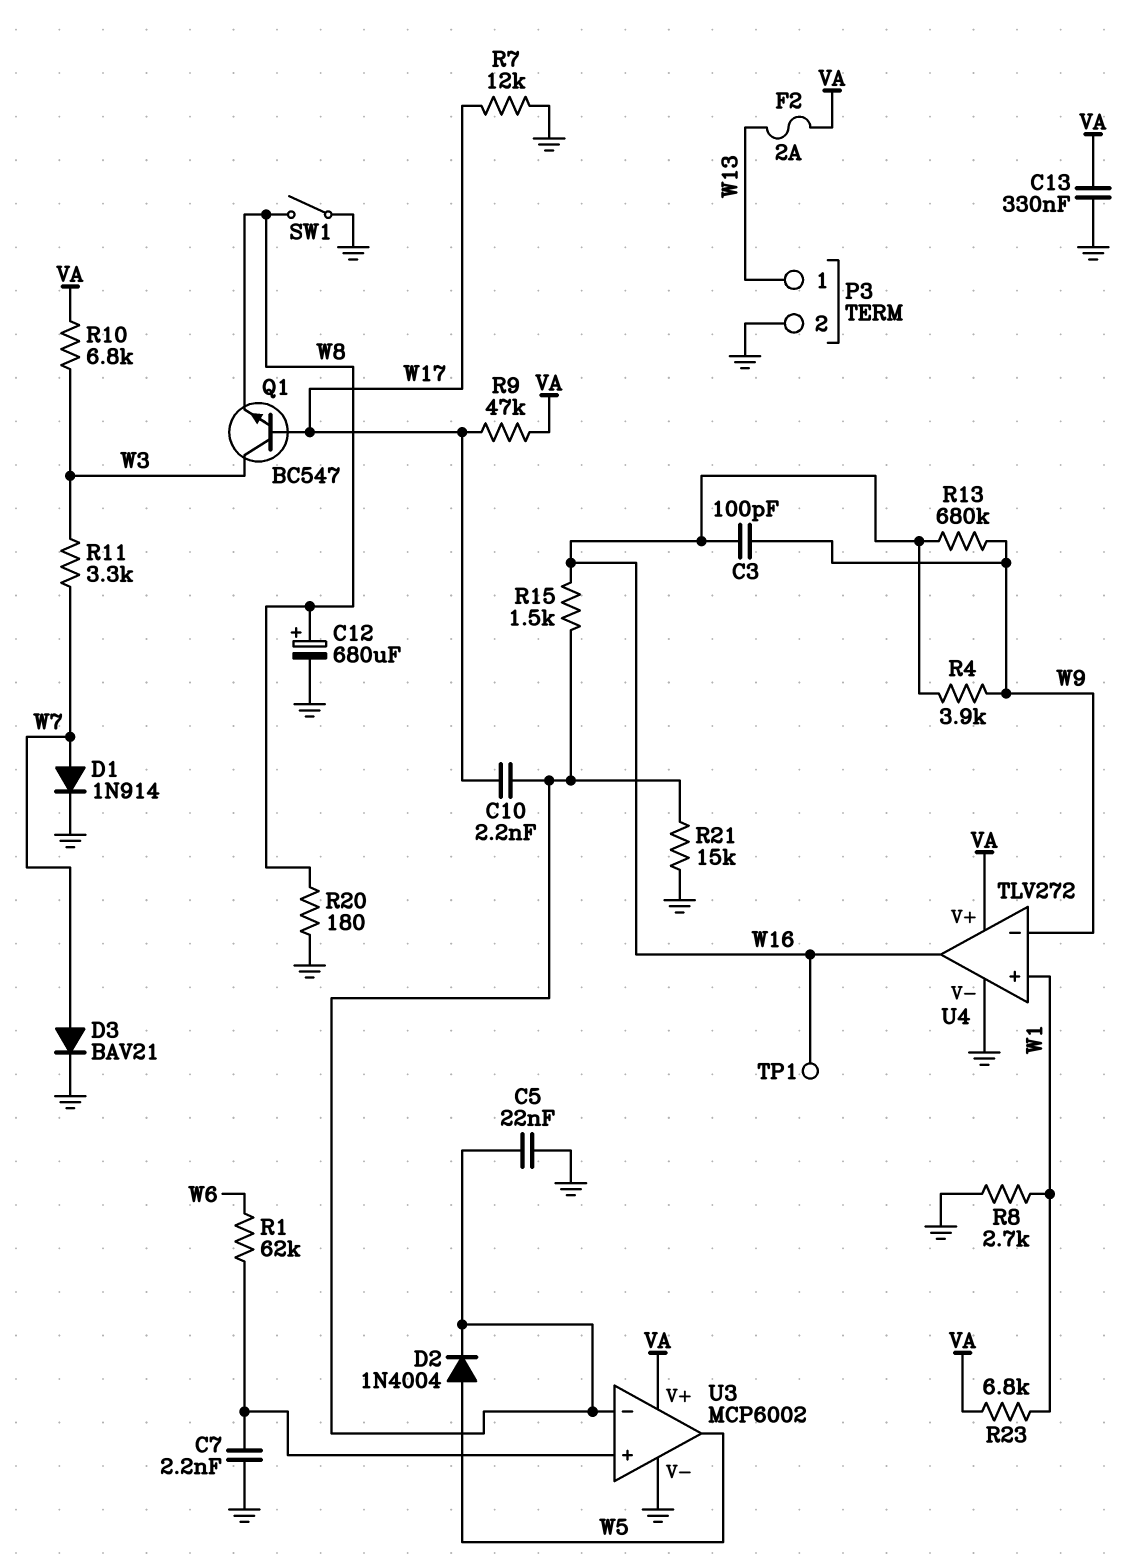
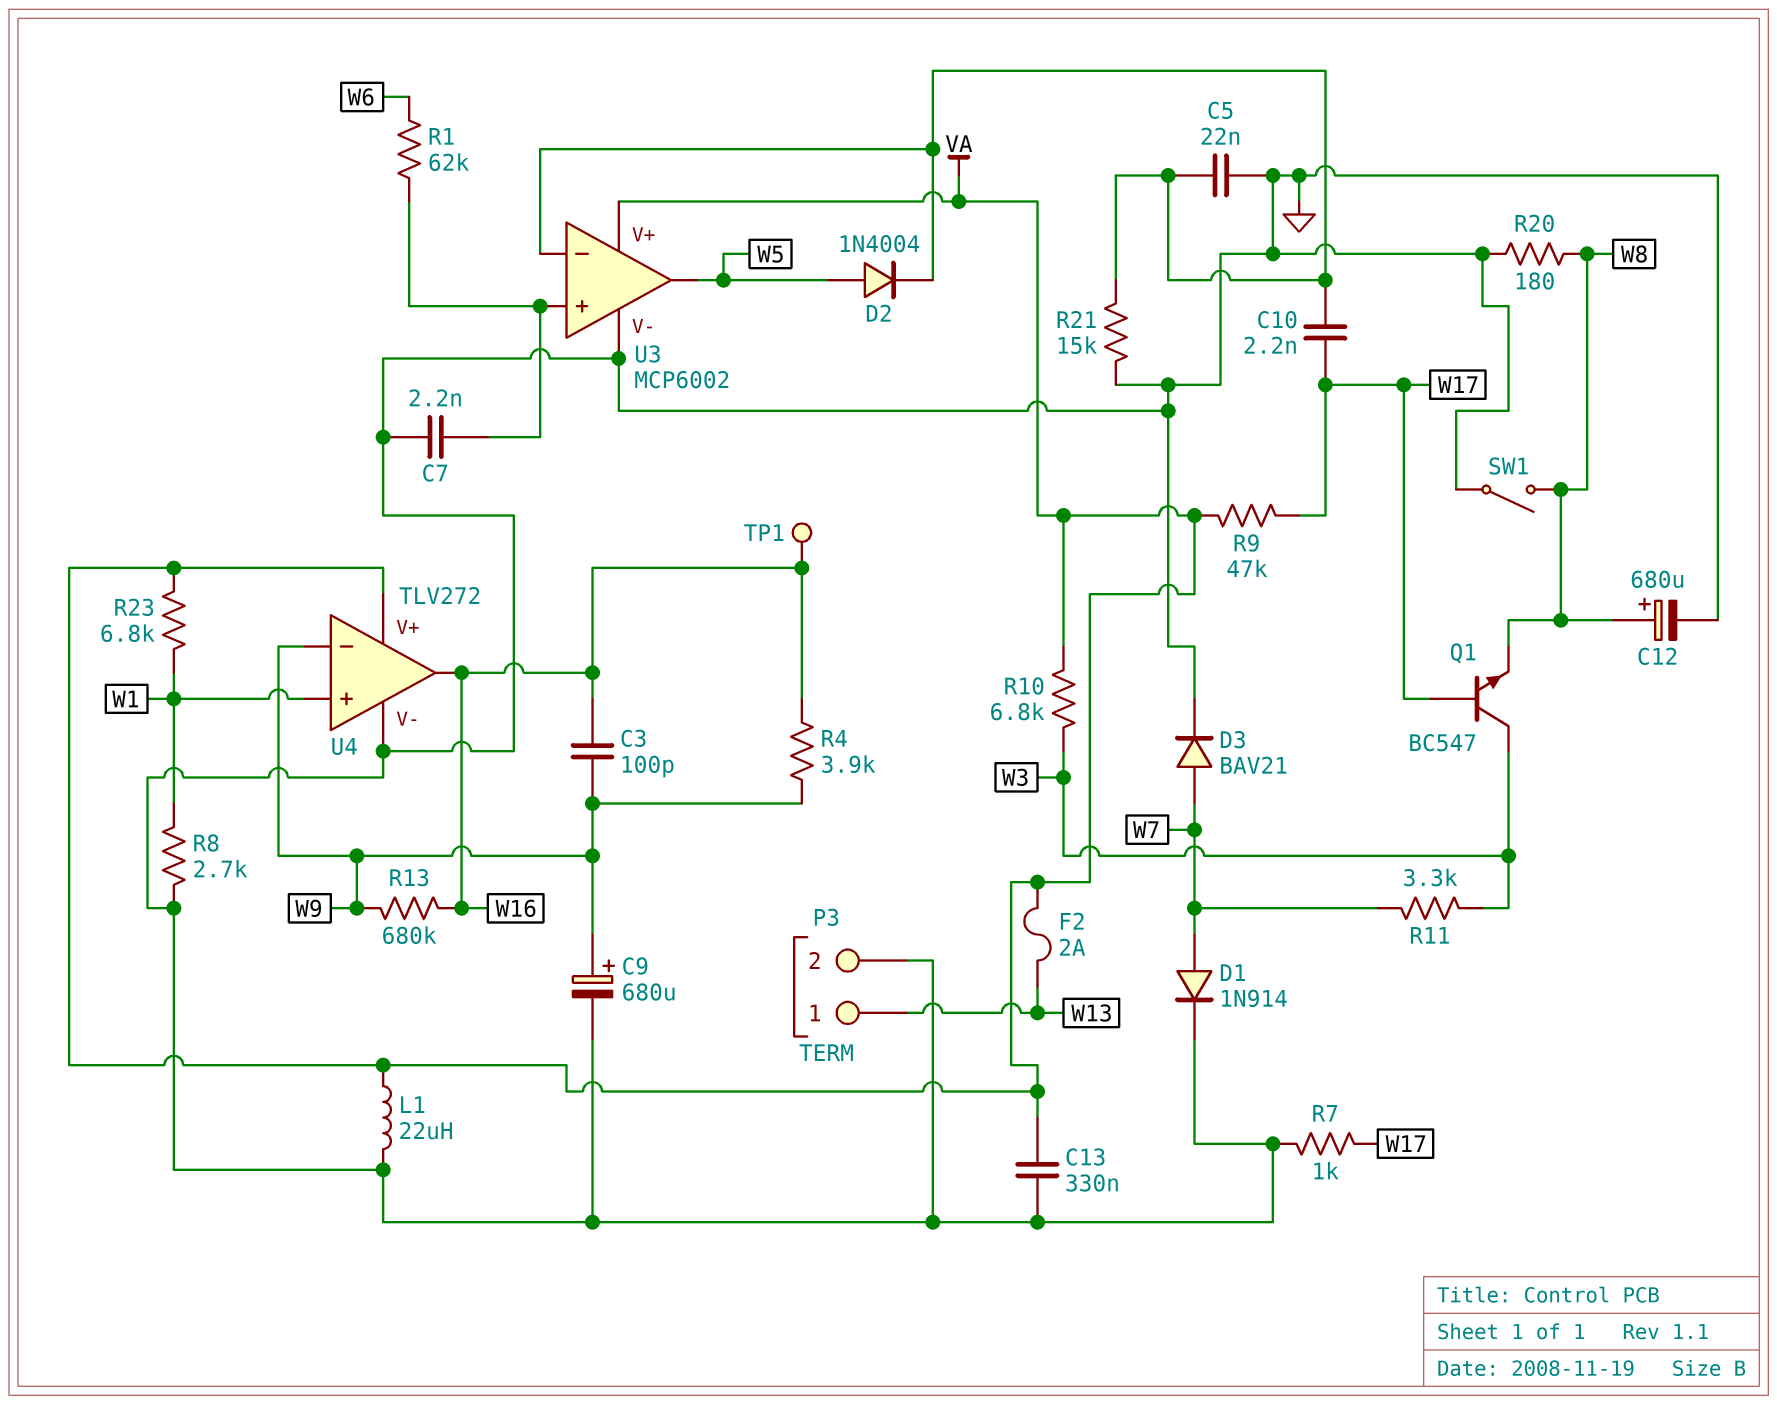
C9: none -> 680uF (plus W9, minus GND)
L1: none -> 22uH (GND, VA)
R7: 12k (GND, W17) -> 1k (GND, W17)
R15: 1.5k (U3/in-, W16) -> none

